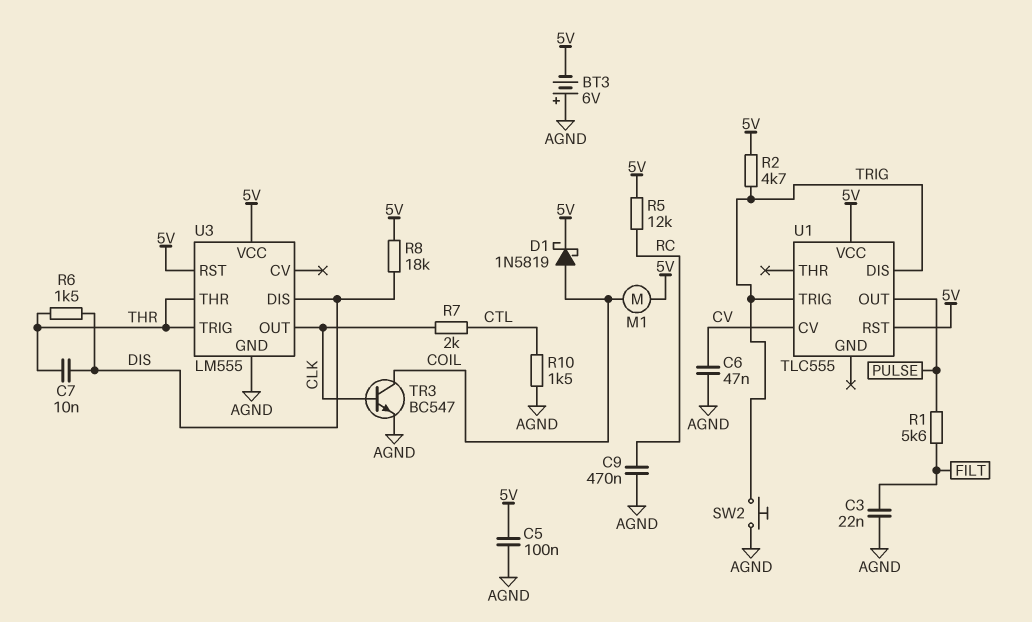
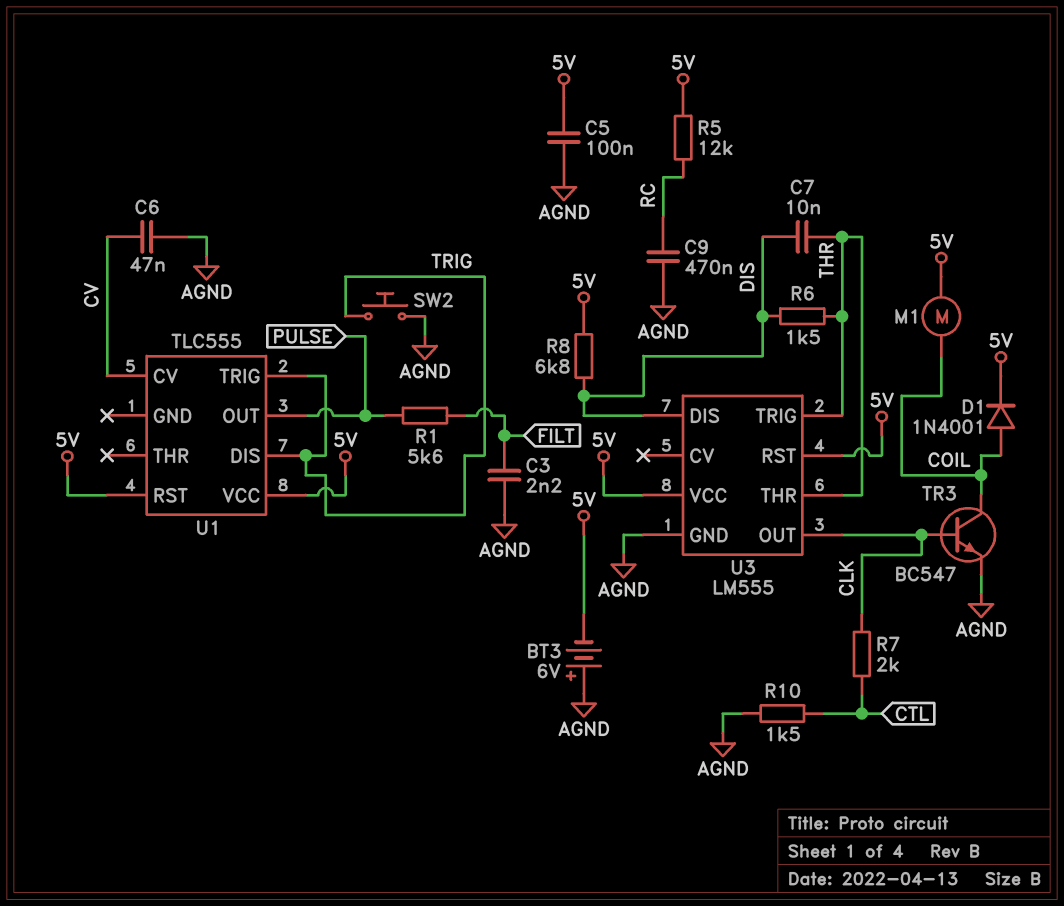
C3: 22nF (AGND, FILT) -> 2.2nF (AGND, FILT)
D1: schottky 1N5819 (A COIL, K 5V) -> diode 1N4001 (A COIL, K 5V)
R2: 4.7k (5V, TRIG) -> none
R8: 18k (5V, DIS) -> 6.8k (5V, DIS)

